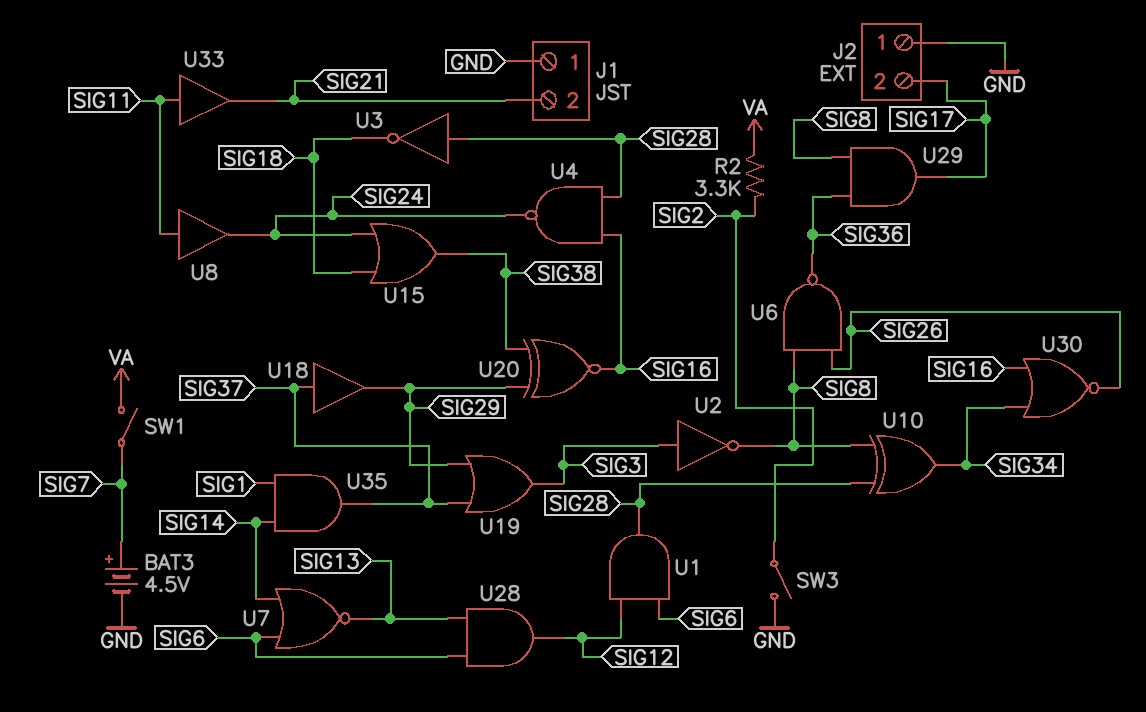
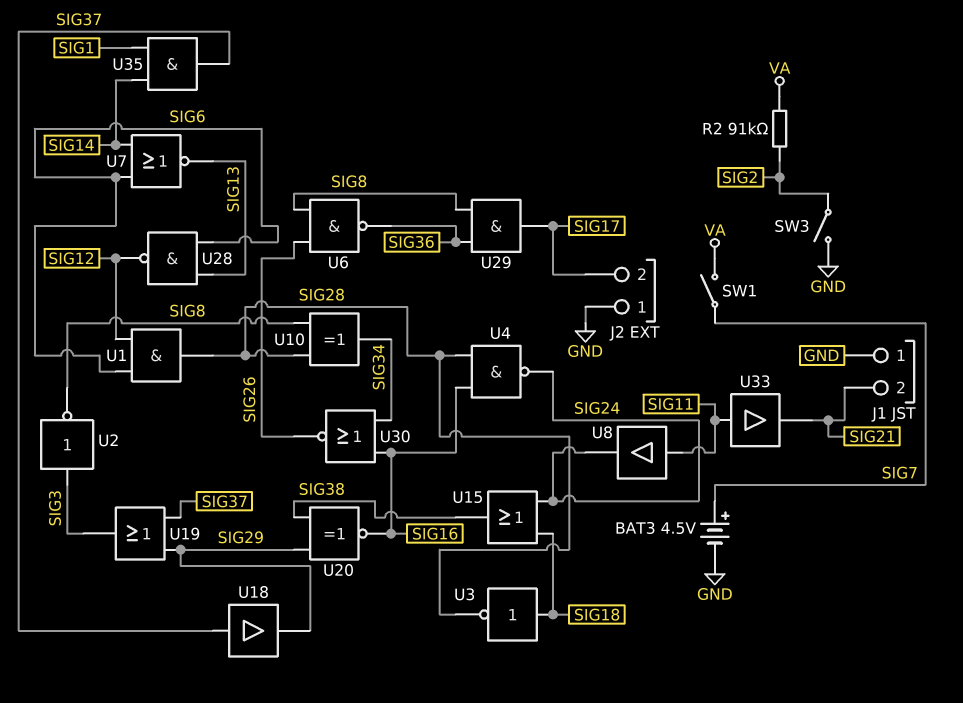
R2: 3.3k (SIG2, VA) -> 91k (SIG2, VA)
U3: NOT (in SIG28, out SIG18) -> NOT (in SIG18, out SIG28)
U28: AND (in SIG6, in SIG13, out SIG12) -> NAND (in SIG6, in SIG13, out SIG12)

